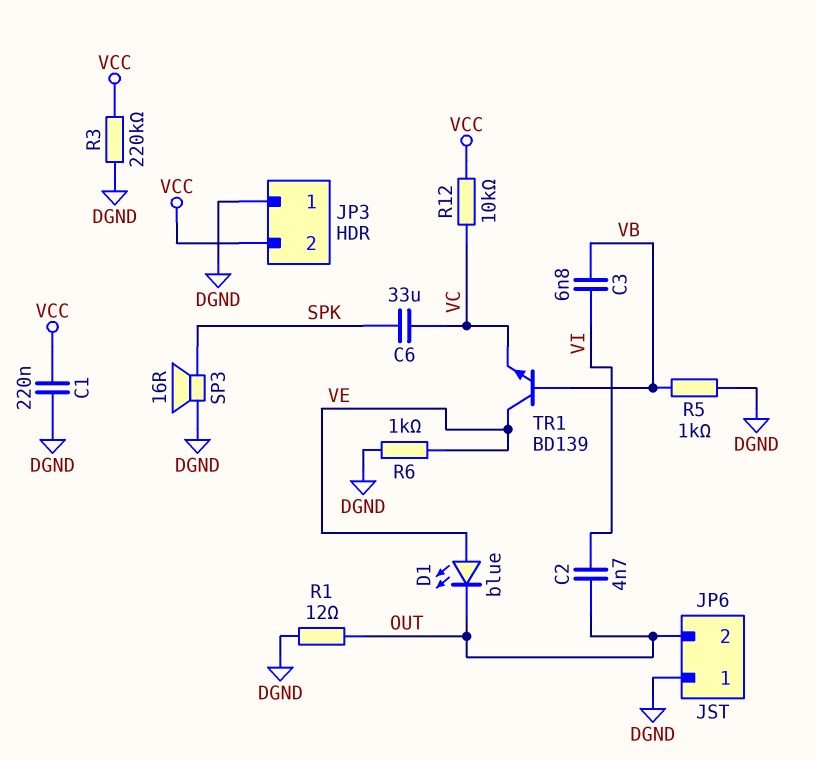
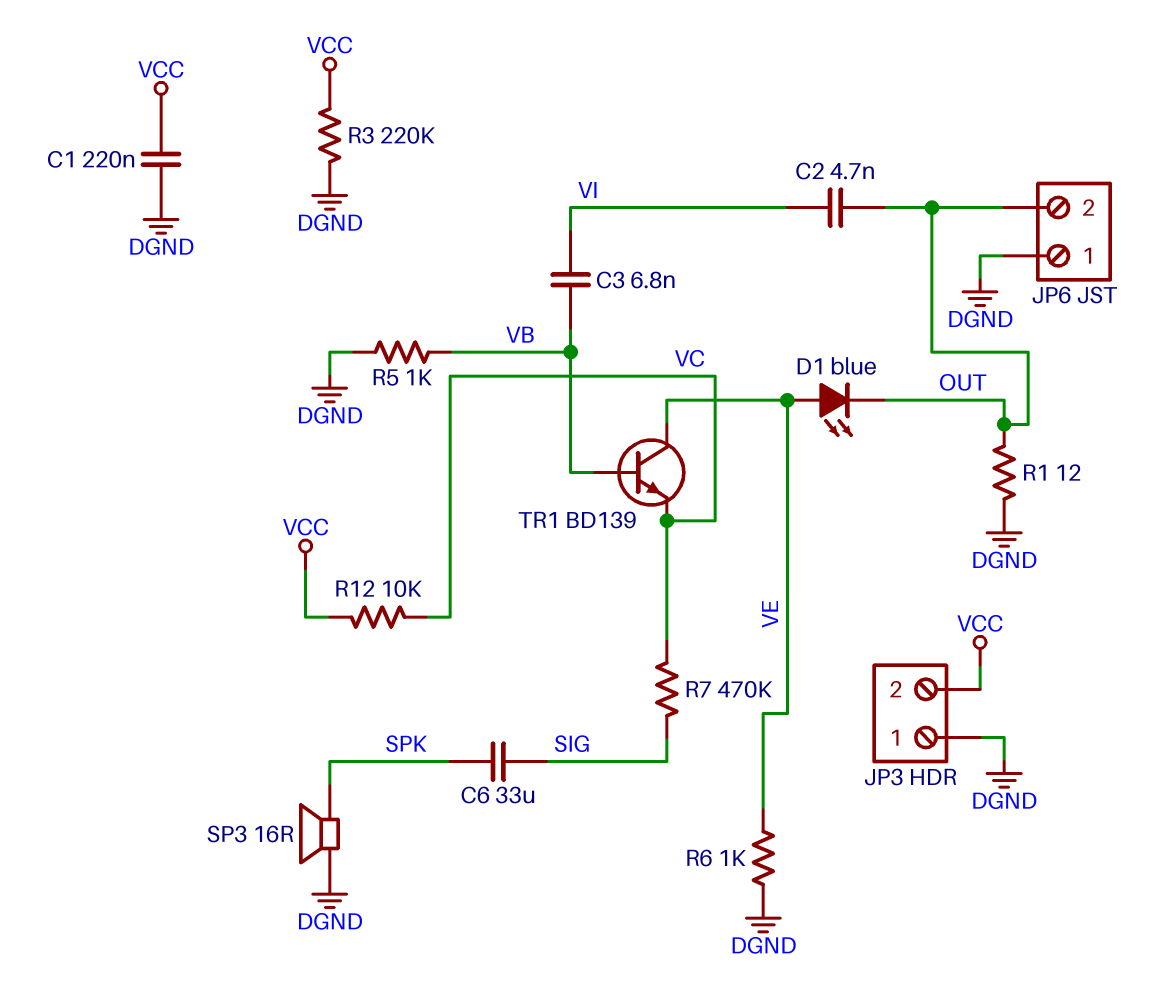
C6: 33uF (SPK, VC) -> 33uF (SIG, SPK)
R7: none -> 470k (SIG, VC)

